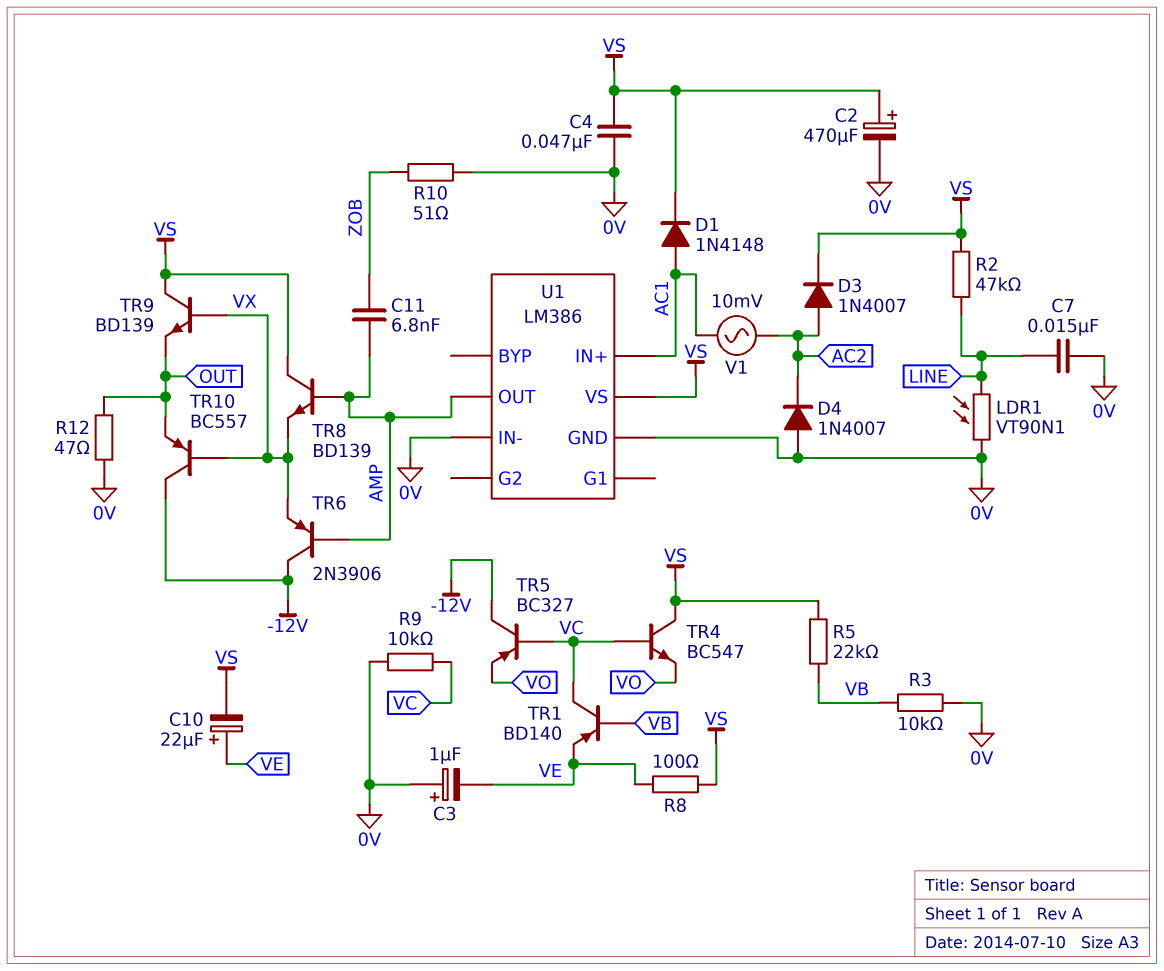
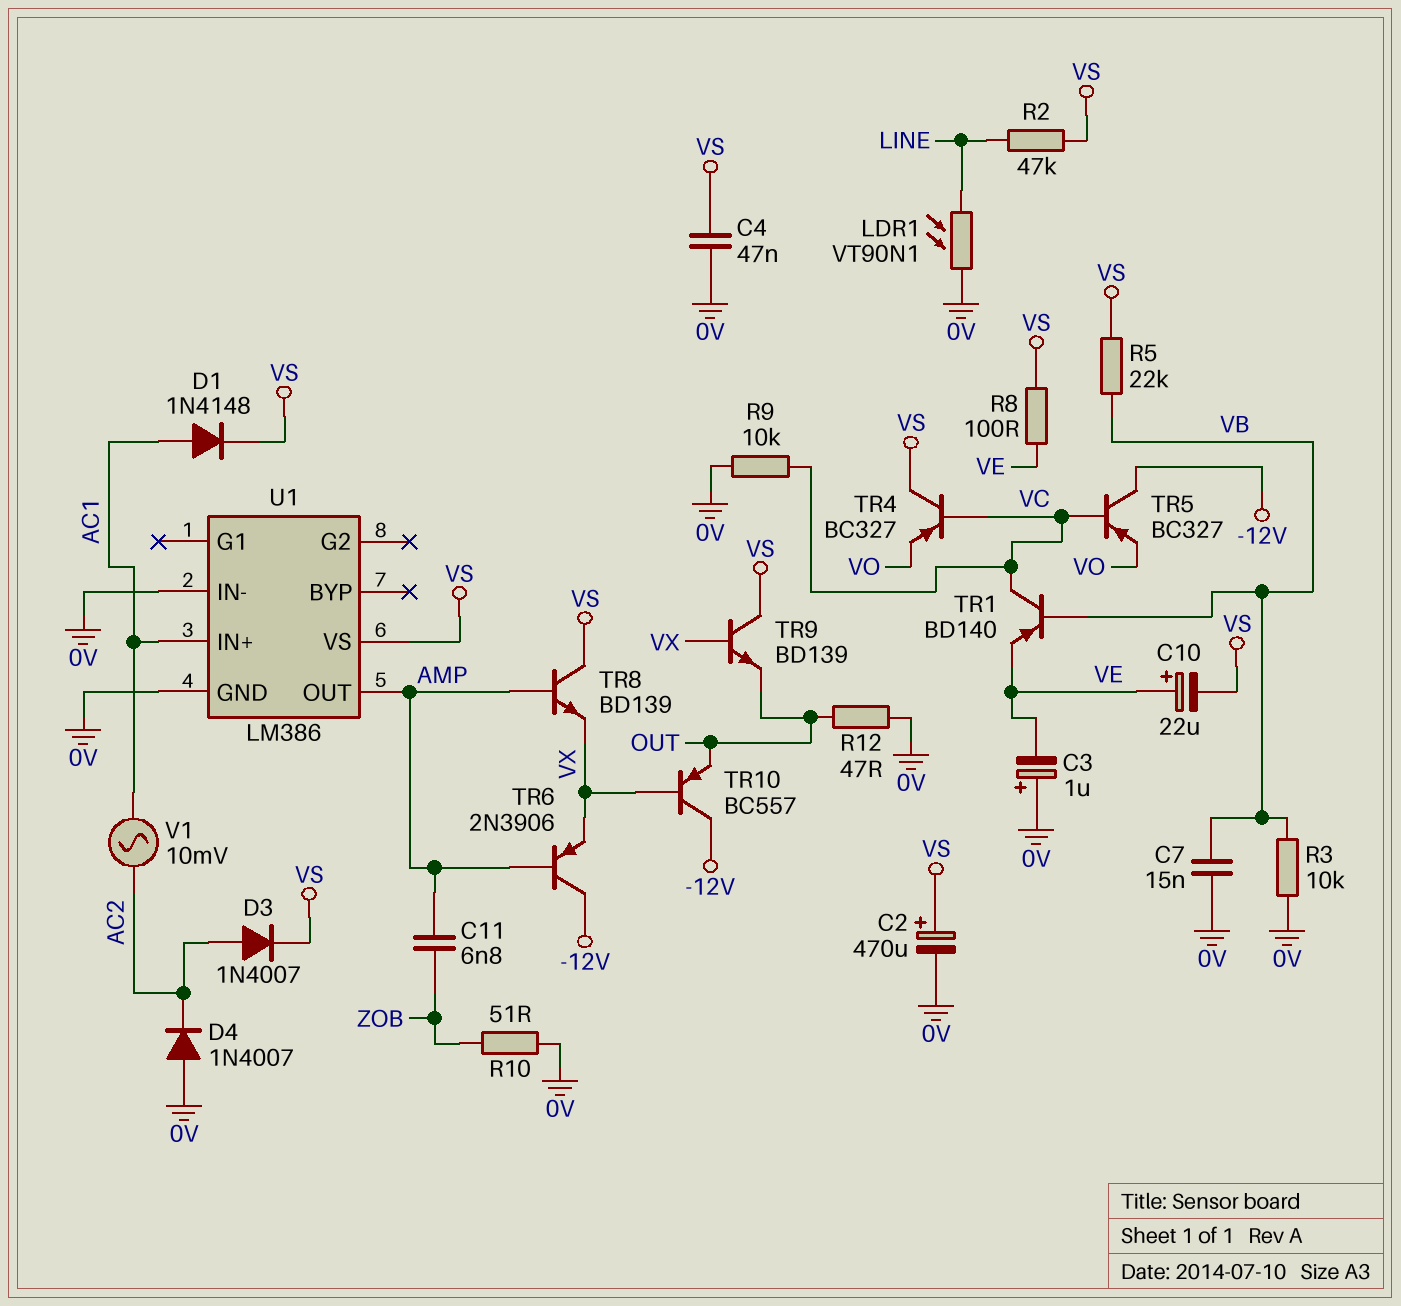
C7: 15nF (0V, LINE) -> 15nF (0V, VB)
TR4: NPN BC547 (B VC, C VS, E VO) -> PNP BC327 (B VC, C VS, E VO)

